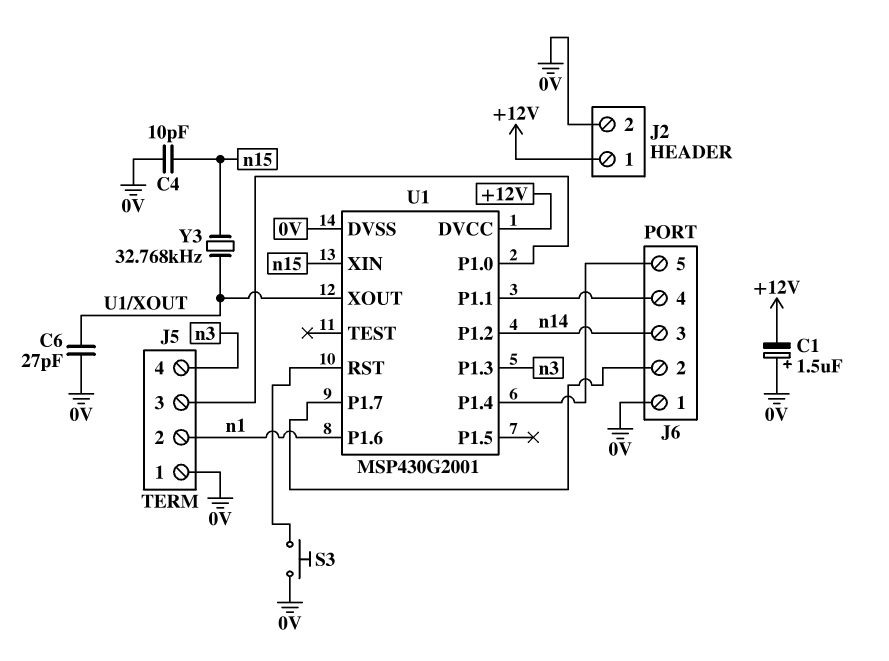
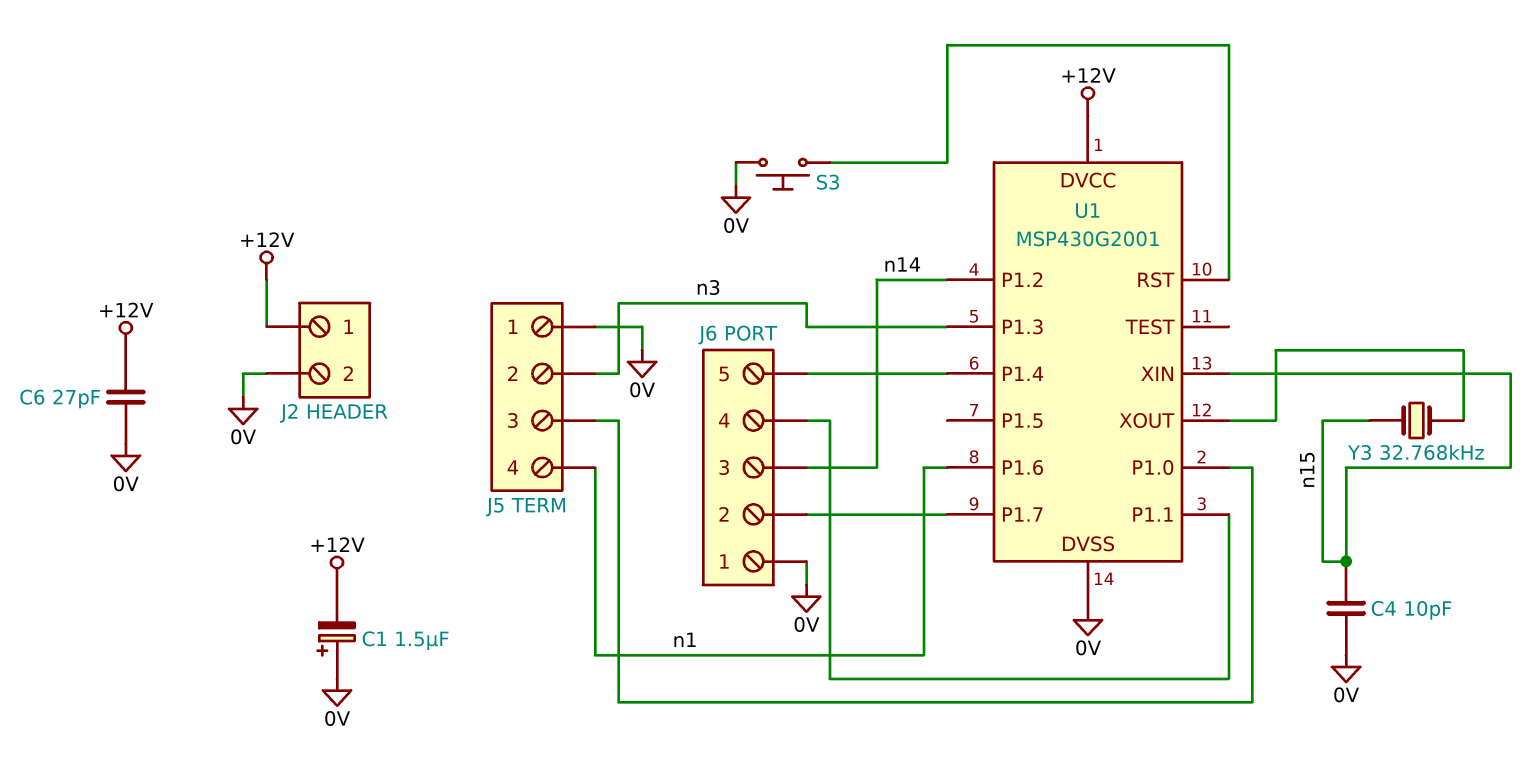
C6: 27pF (0V, U1/XOUT) -> 27pF (+12V, 0V)
J5 pin 2: n1 -> n3
J5 pin 4: n3 -> n1

